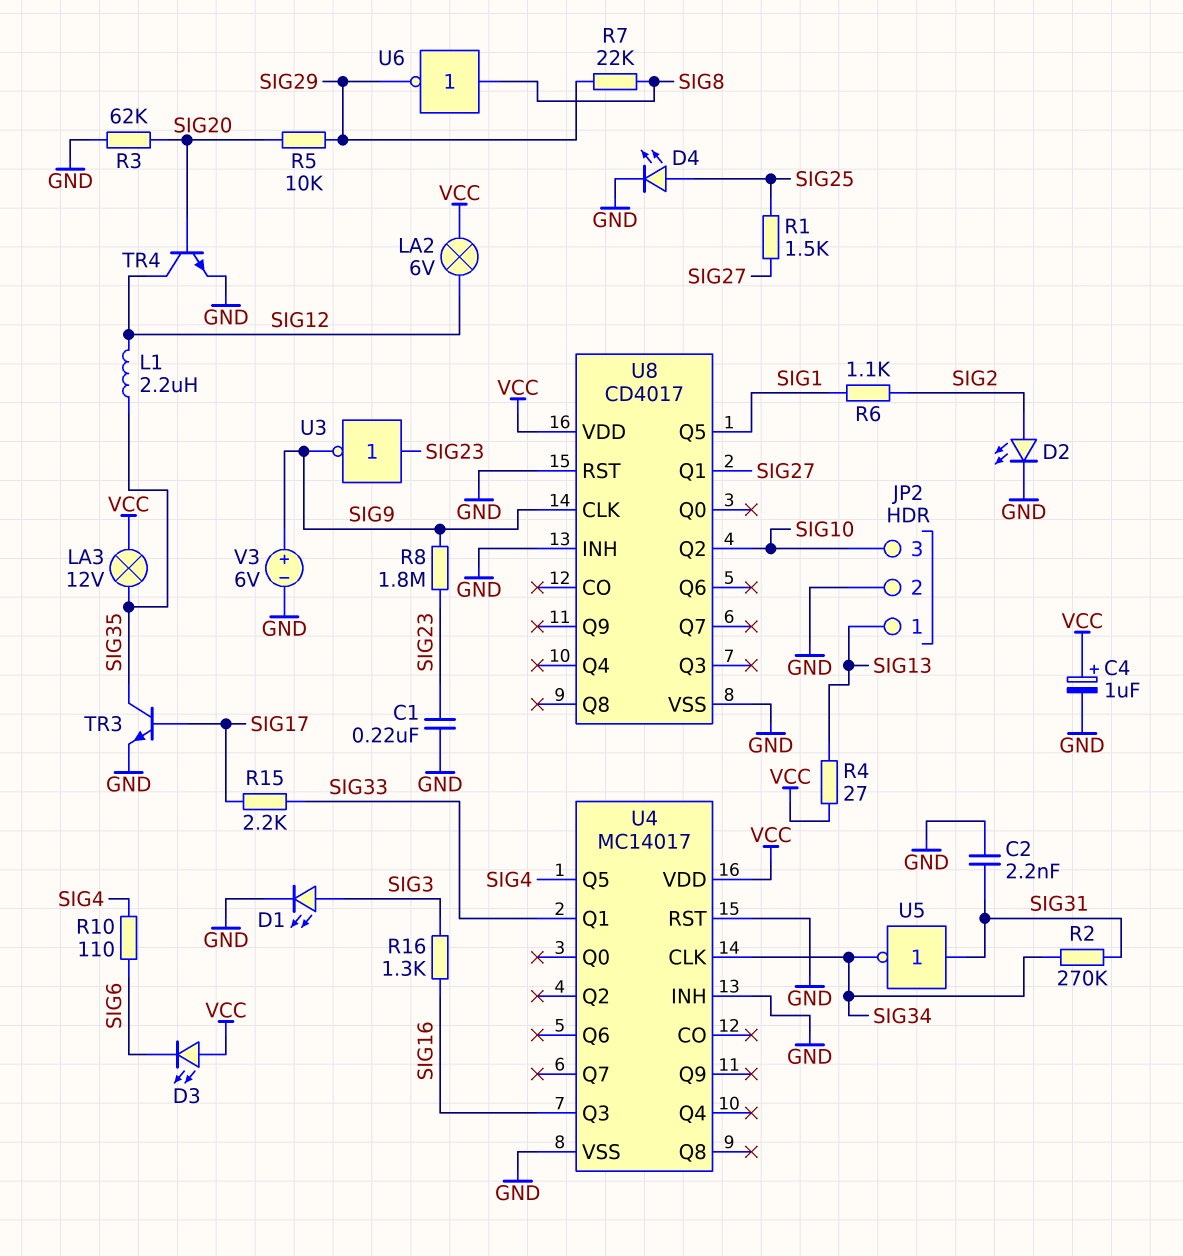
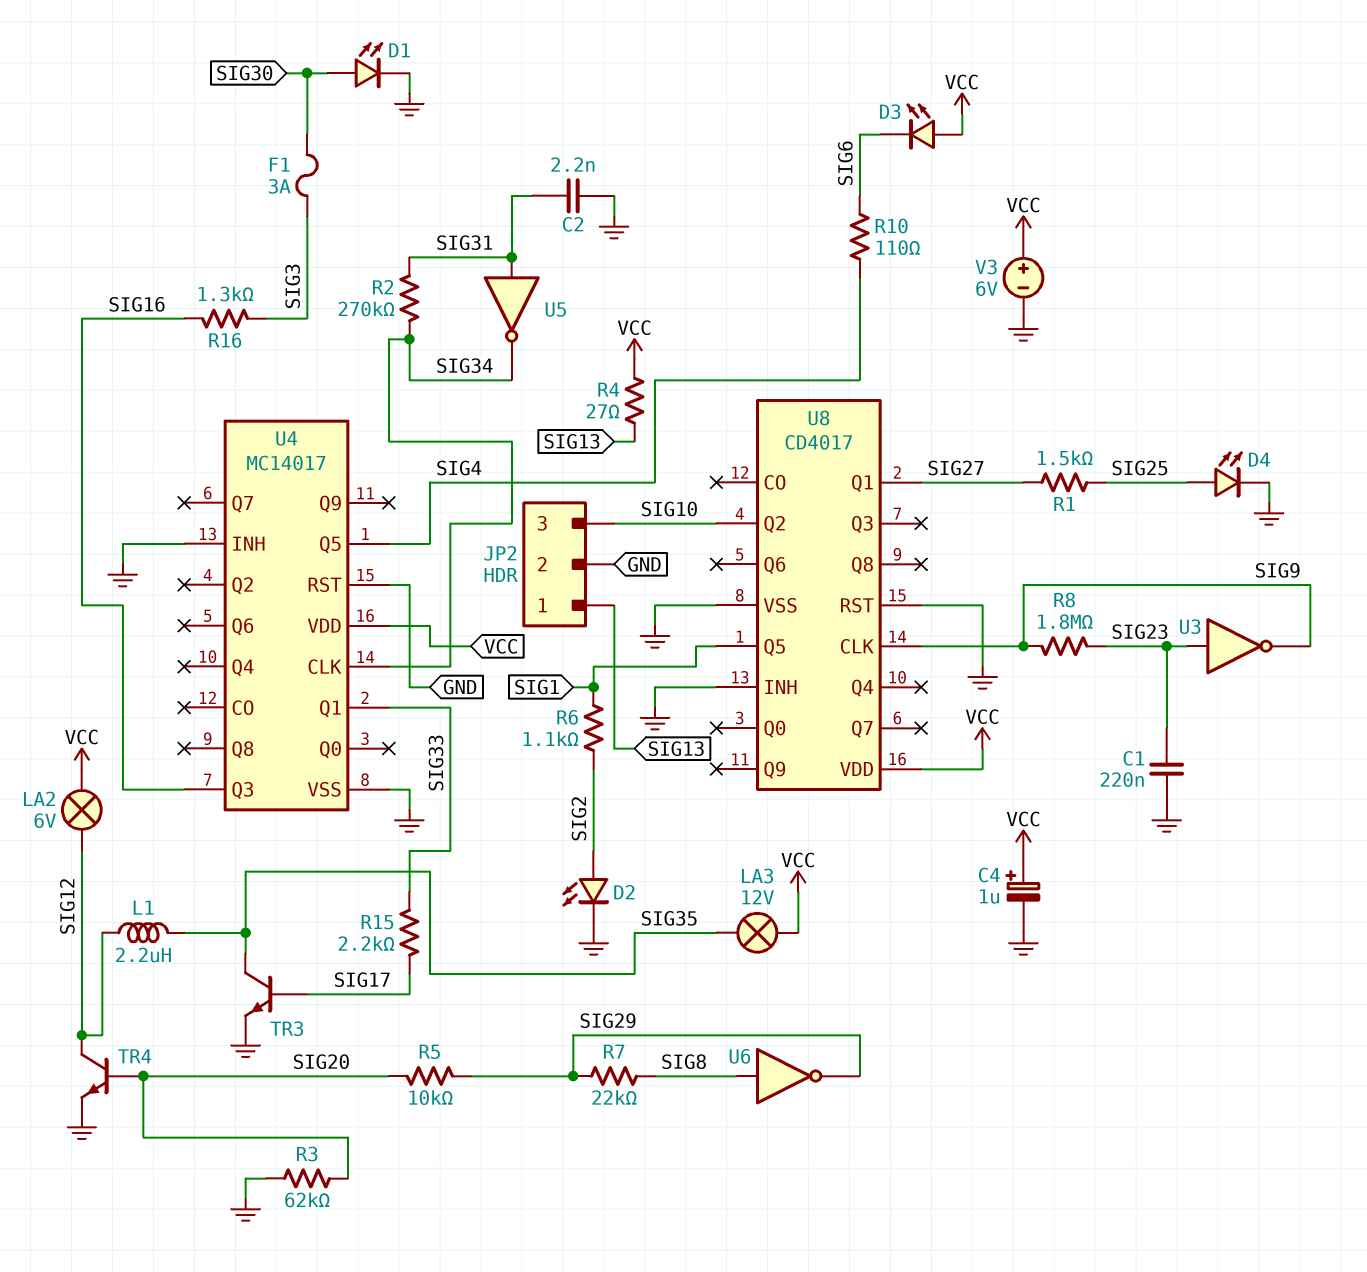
D1: LED (A SIG3, K GND) -> LED (A SIG30, K GND)
F1: none -> 3A (SIG3, SIG30)
V3: 6V (plus SIG9, minus GND) -> 6V (plus VCC, minus GND)

